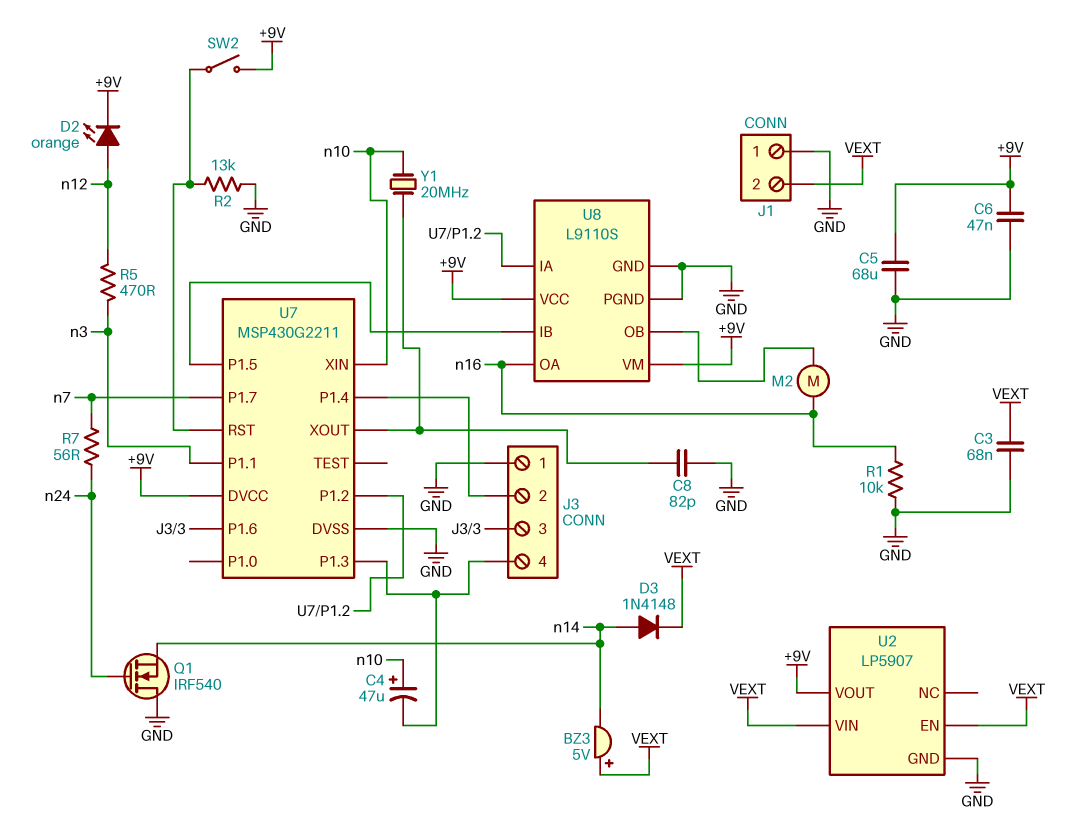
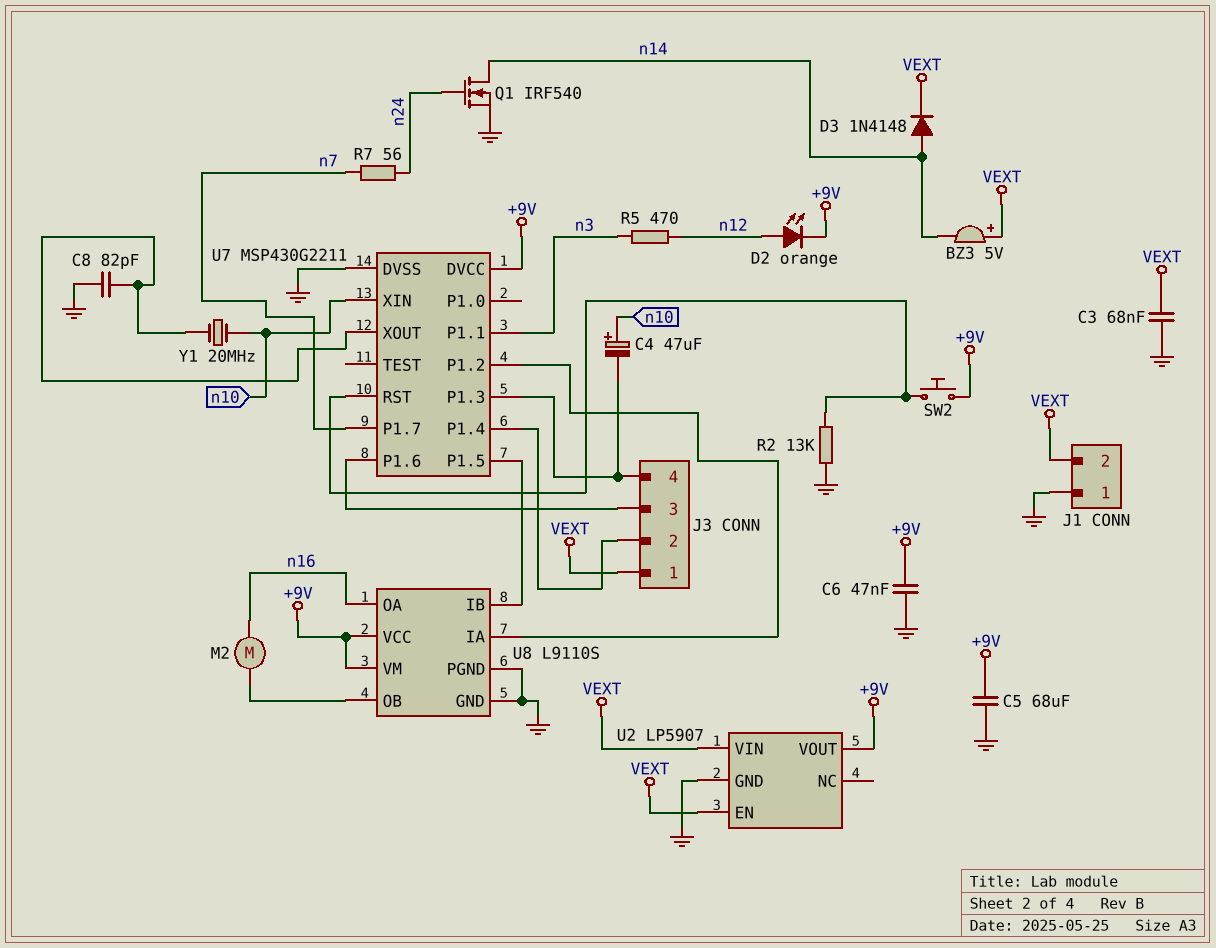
J3 pin 1: GND -> VEXT
Q1: NMOS IRF540 (G n24, D GND, S n14) -> NMOS IRF540 (G n24, D n14, S GND)
R1: 10k (GND, n16) -> none
SW2: switch (+9V, U7/RST) -> button (+9V, U7/RST)

